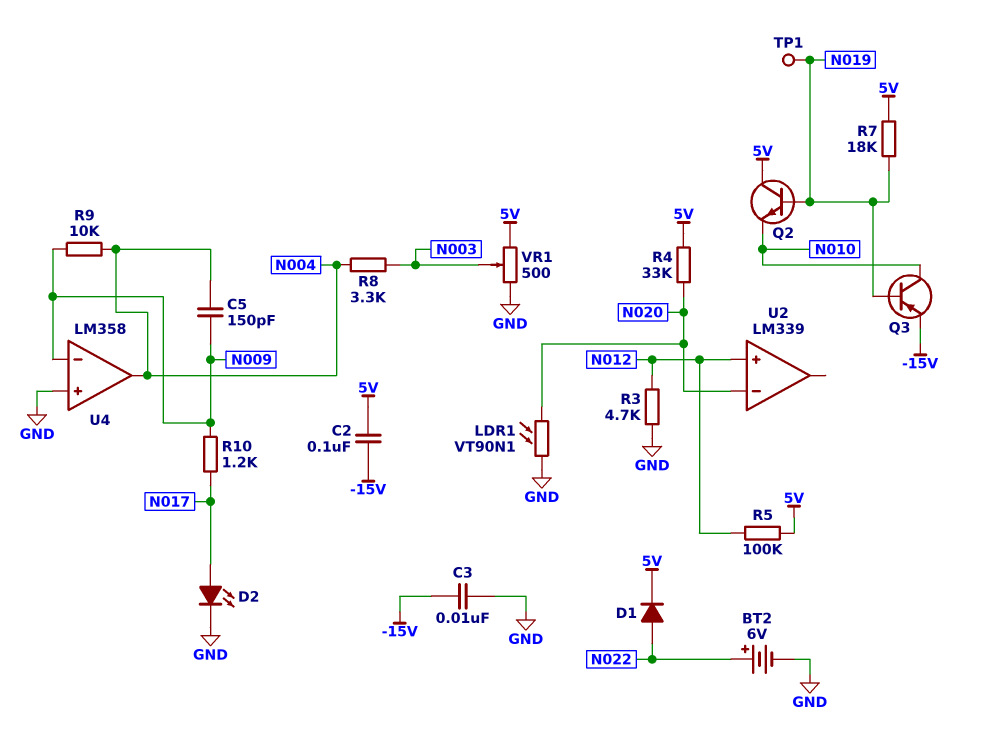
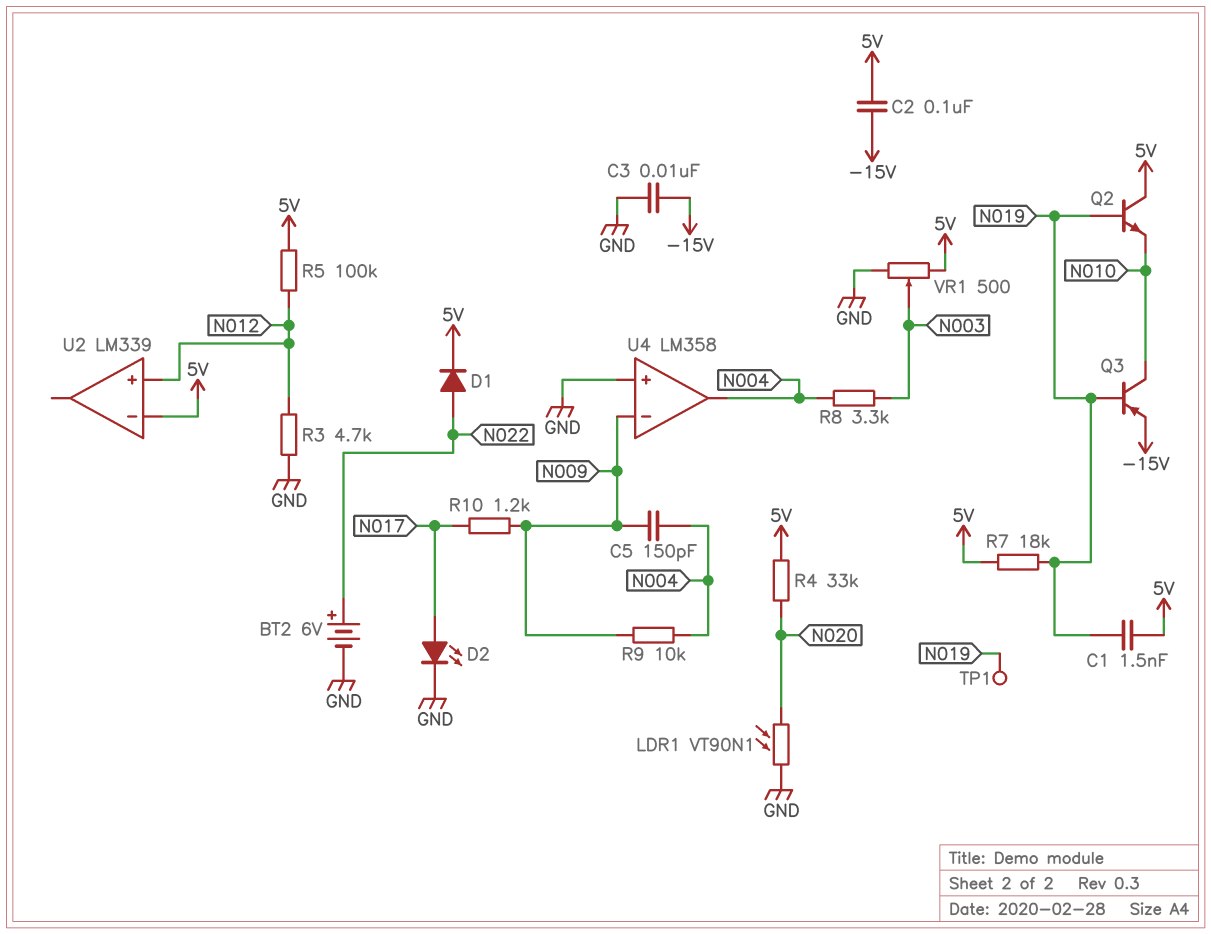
C1: none -> 1.5nF (5V, N019)
U2 pin in-: N020 -> 5V

